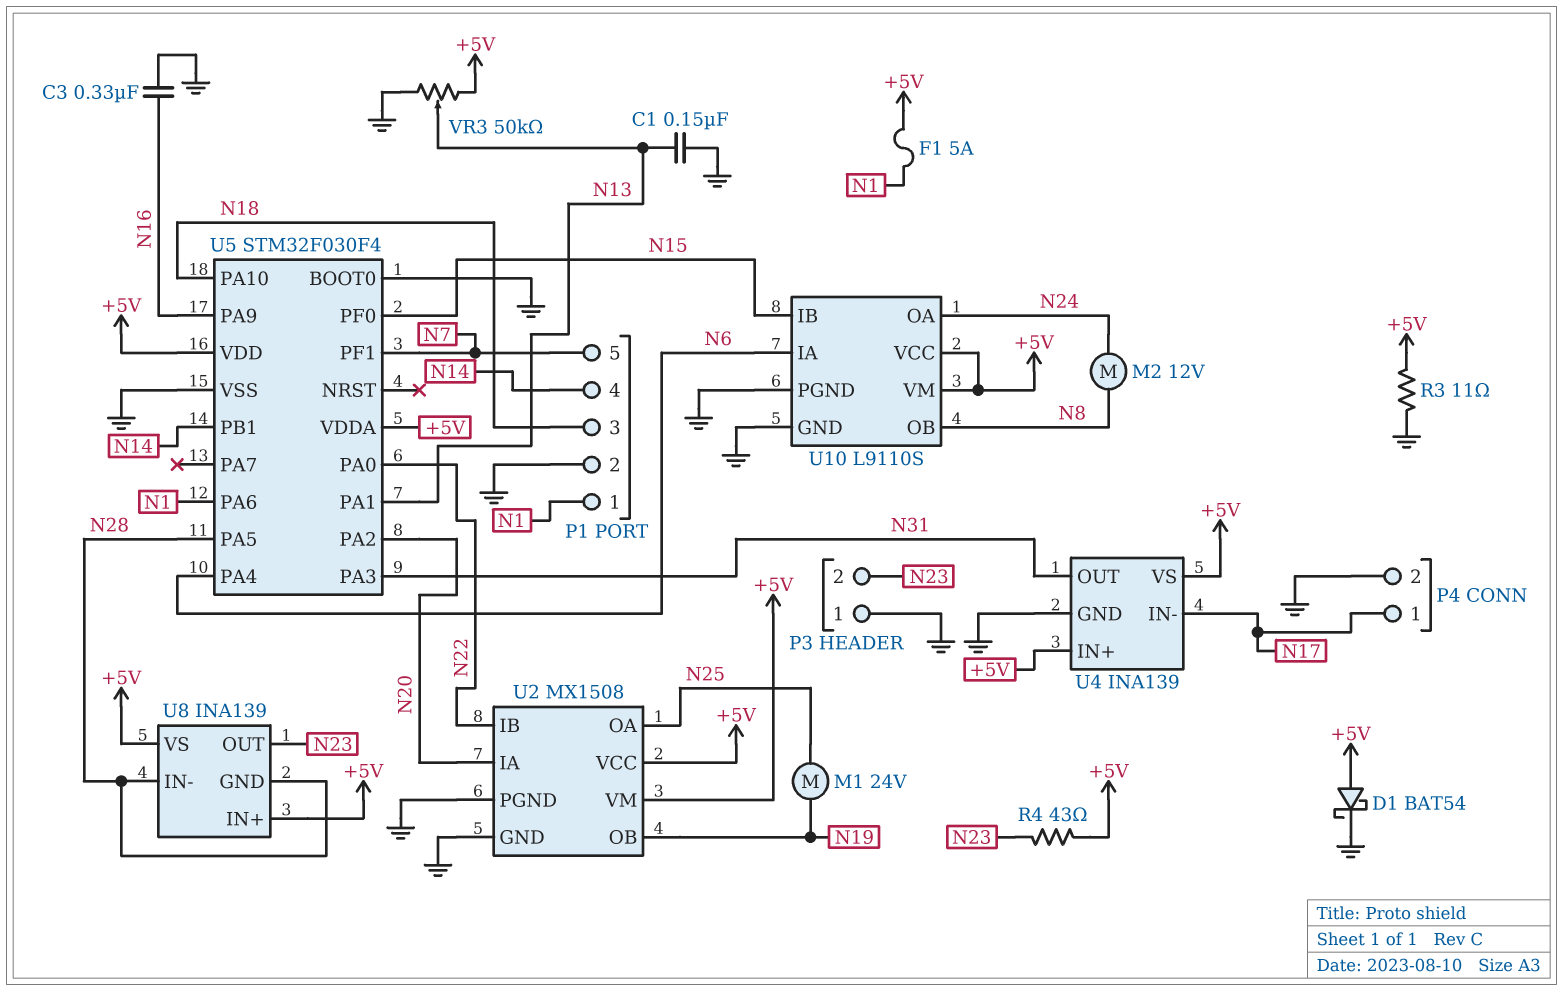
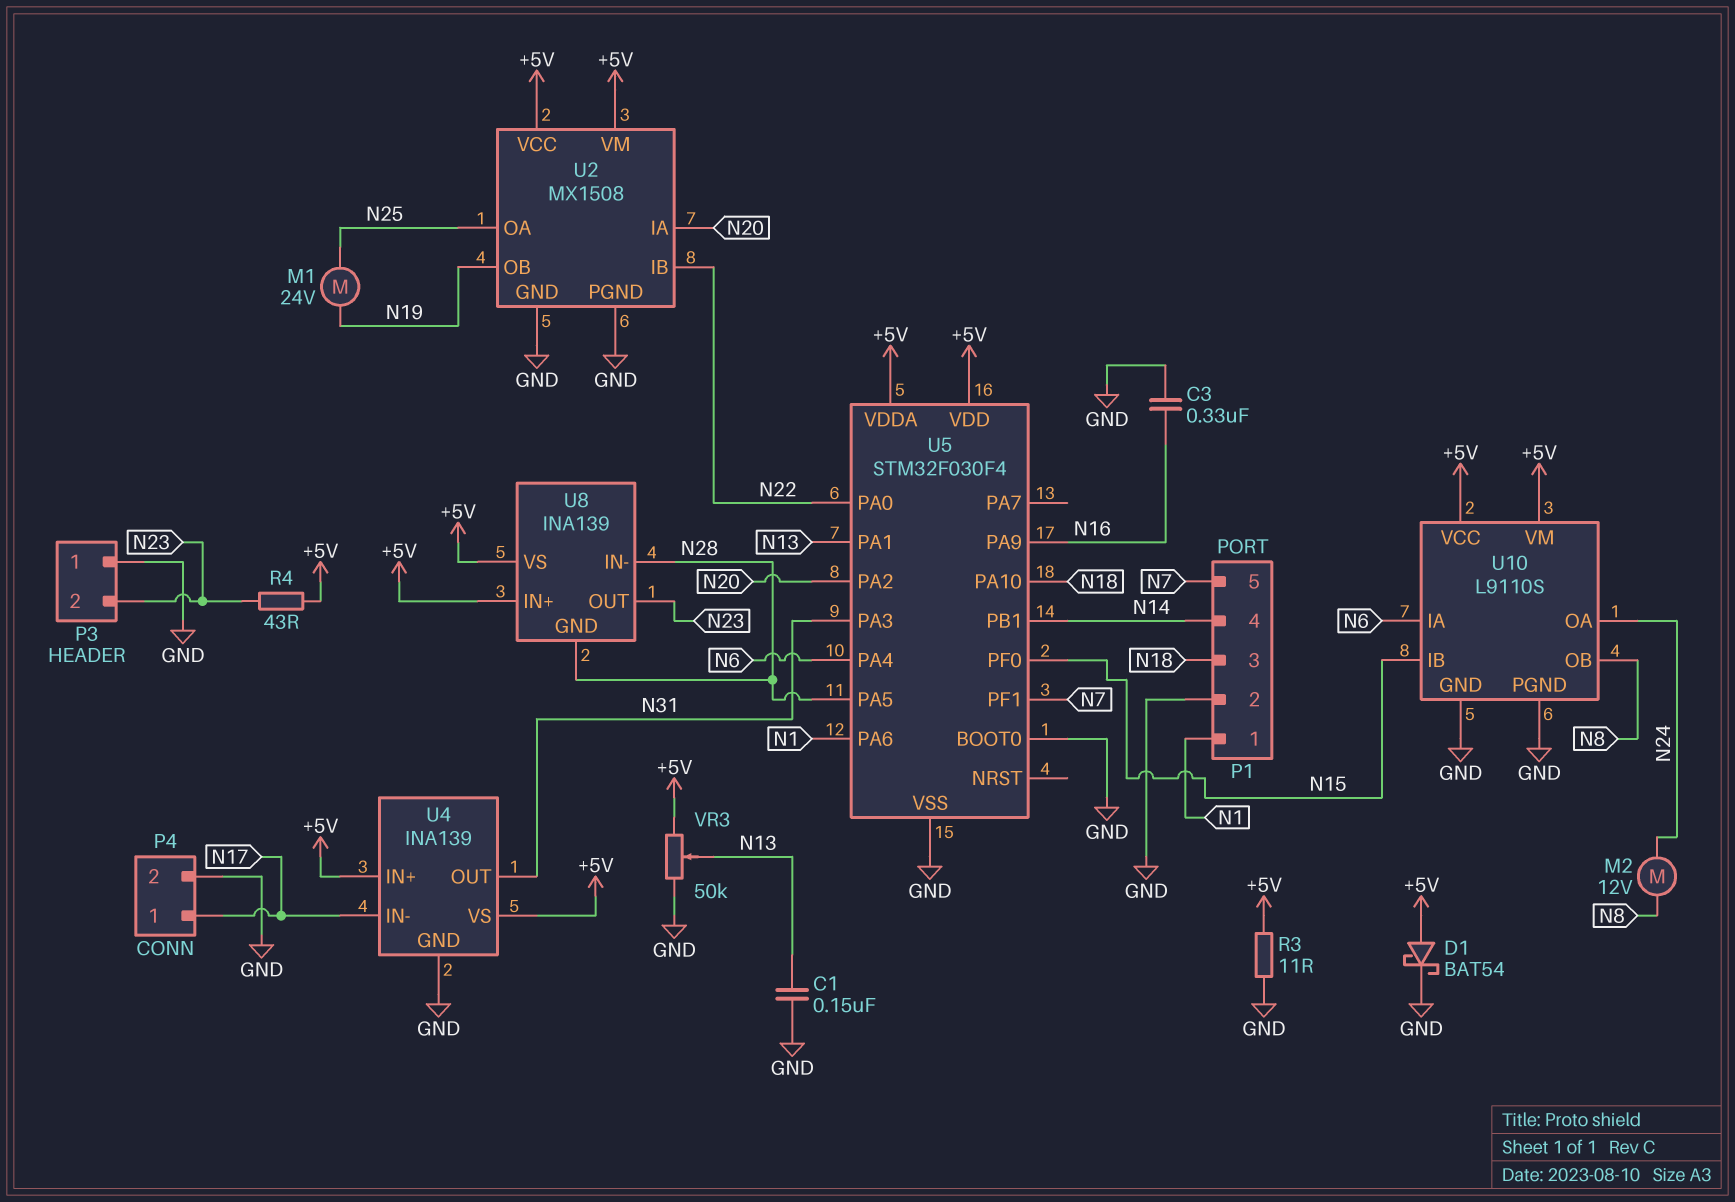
F1: 5A (+5V, N1) -> none

